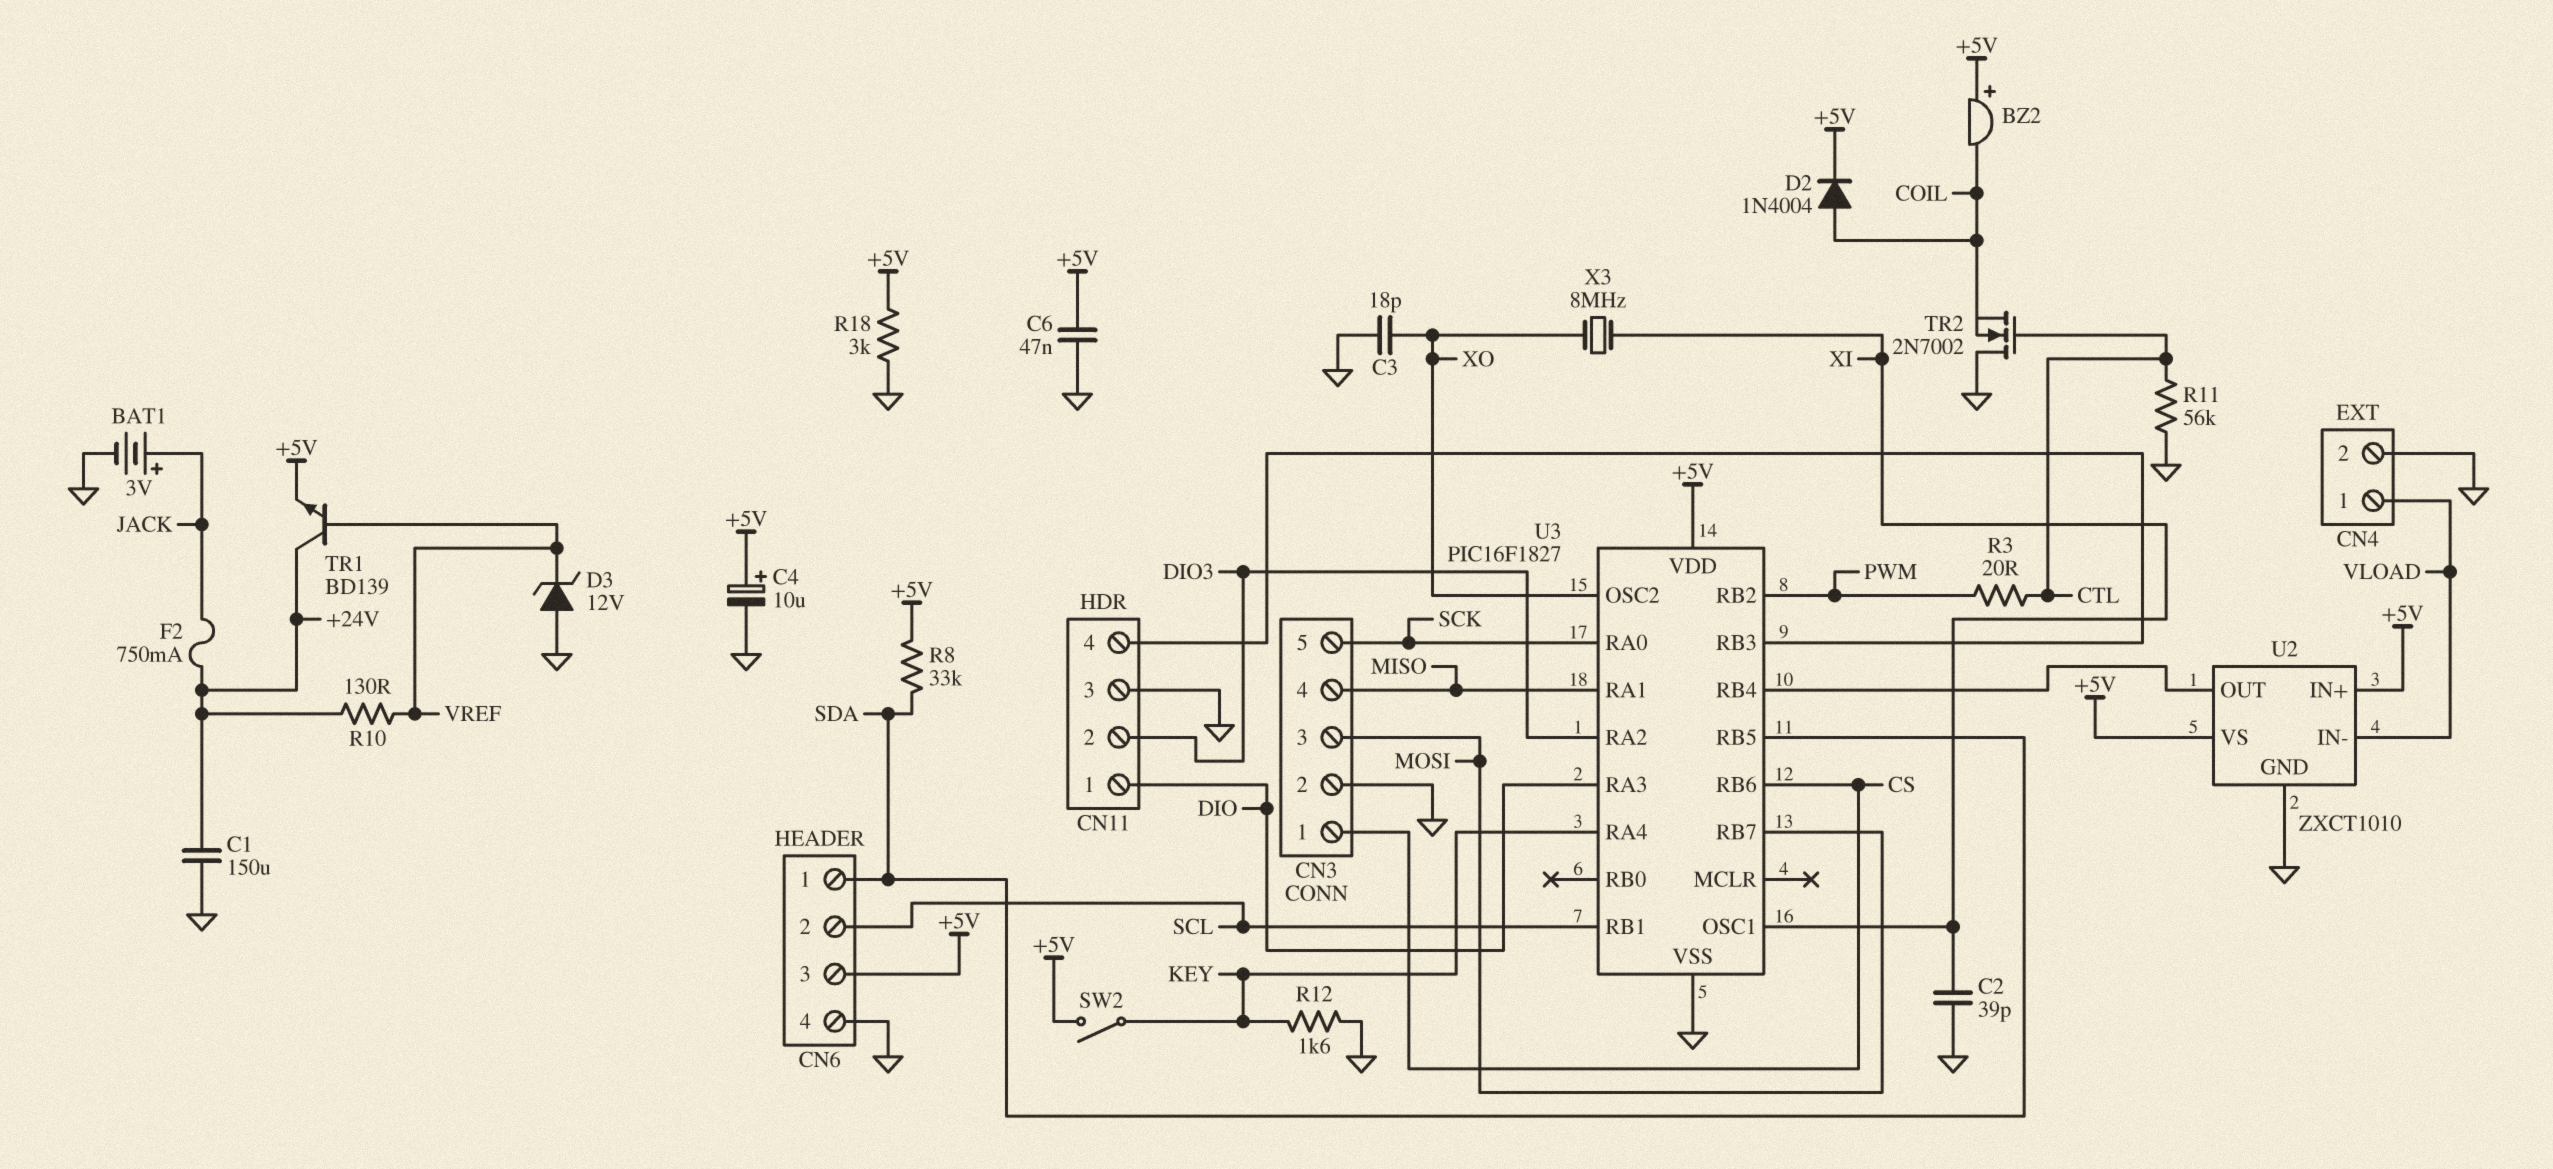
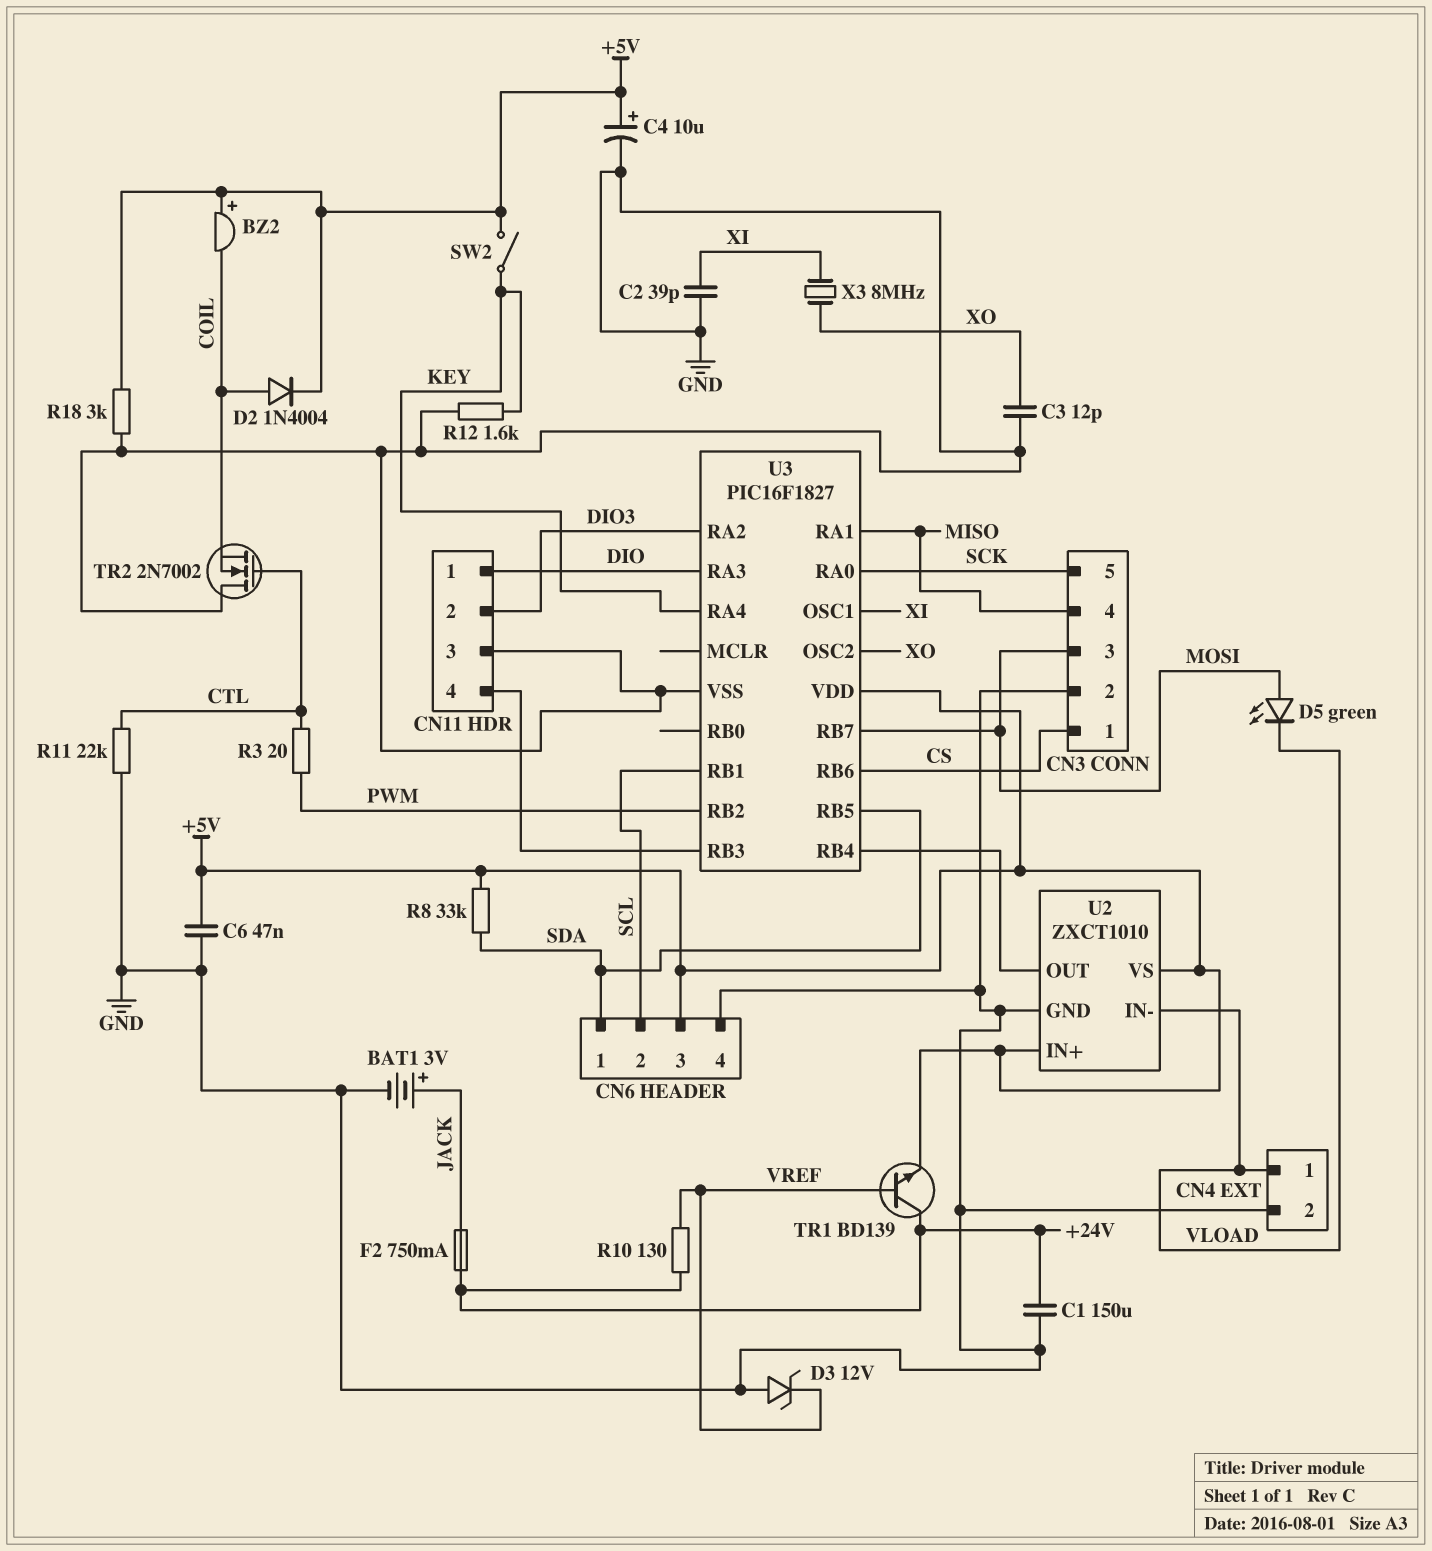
C3: 18pF (GND, XO) -> 12pF (GND, XO)
D5: none -> LED green (A MOSI, K VLOAD)
R11: 56k (CTL, GND) -> 22k (CTL, GND)

